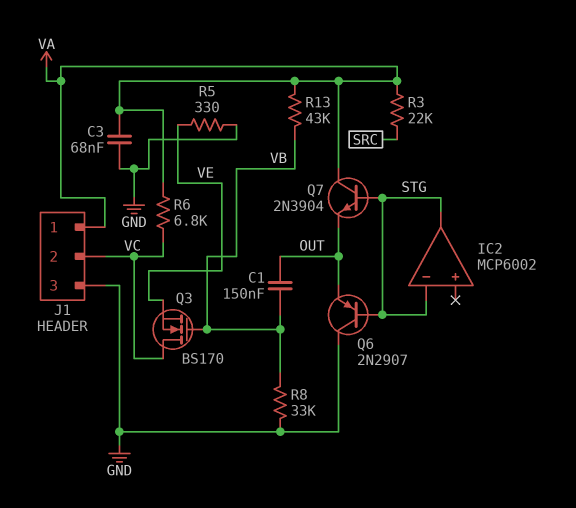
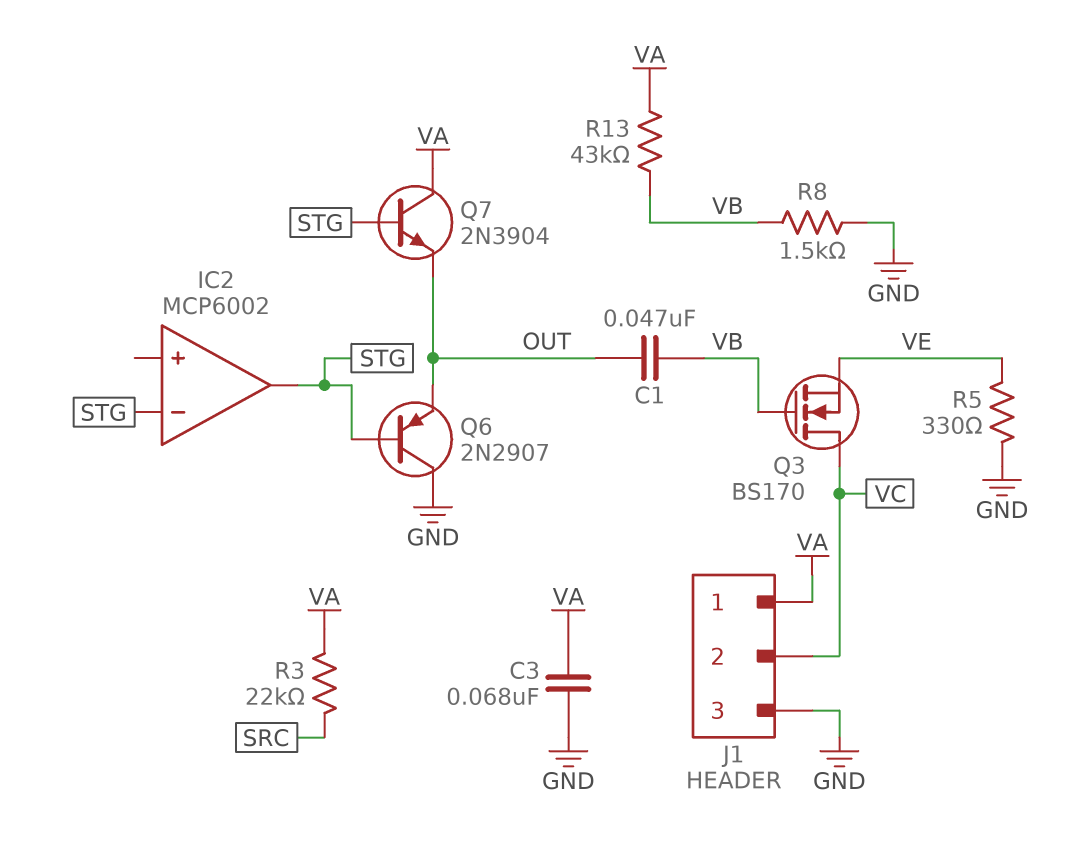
C1: 150nF (OUT, VB) -> 47nF (OUT, VB)
R6: 6.8k (VA, VC) -> none
R8: 33k (GND, VB) -> 1.5k (GND, VB)

